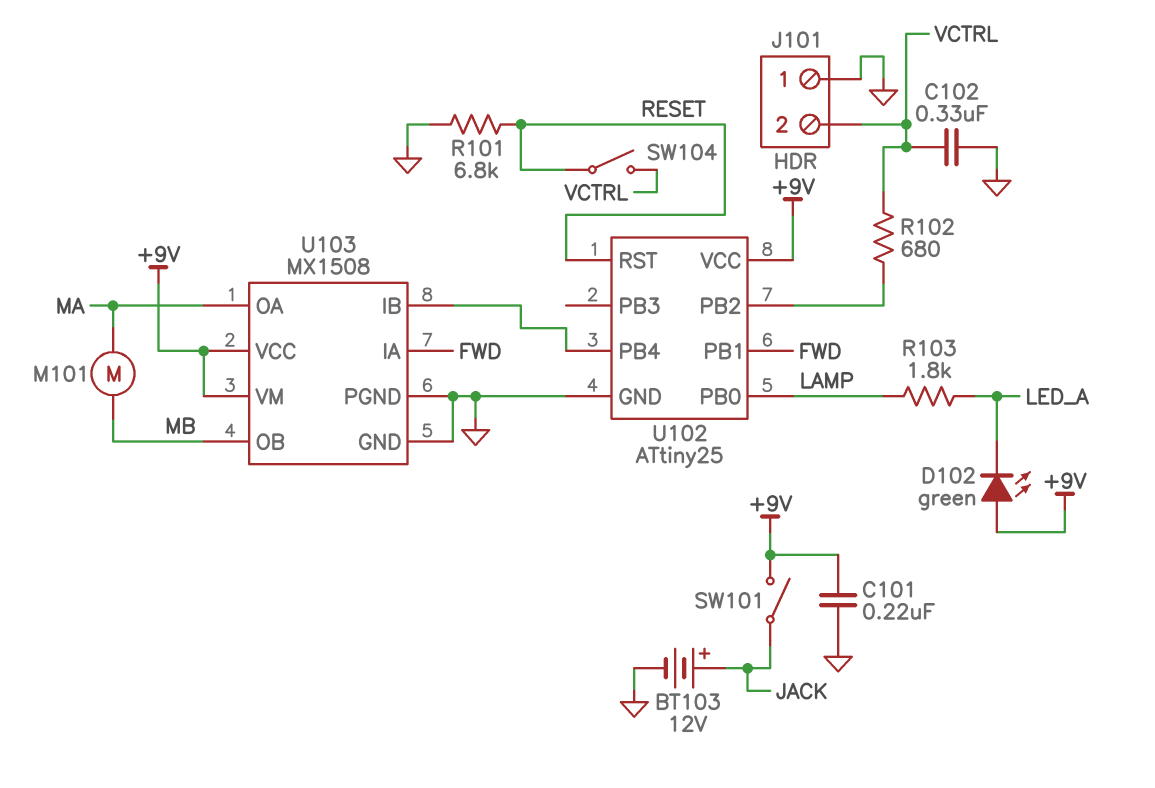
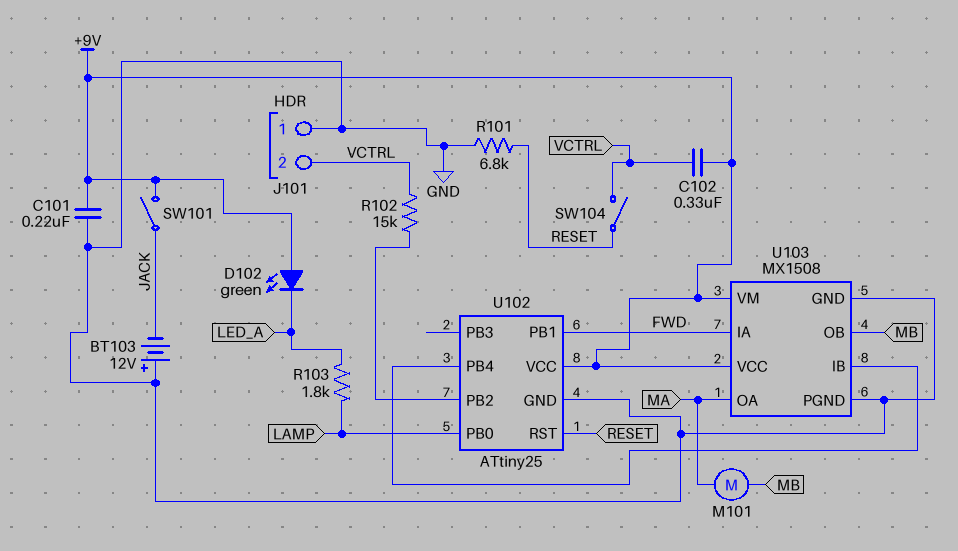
BT103: 12V (plus JACK, minus GND) -> 12V (plus GND, minus JACK)
C102: 330nF (GND, VCTRL) -> 330nF (+9V, VCTRL)
R102: 680 (U102/PB2, VCTRL) -> 15k (U102/PB2, VCTRL)

